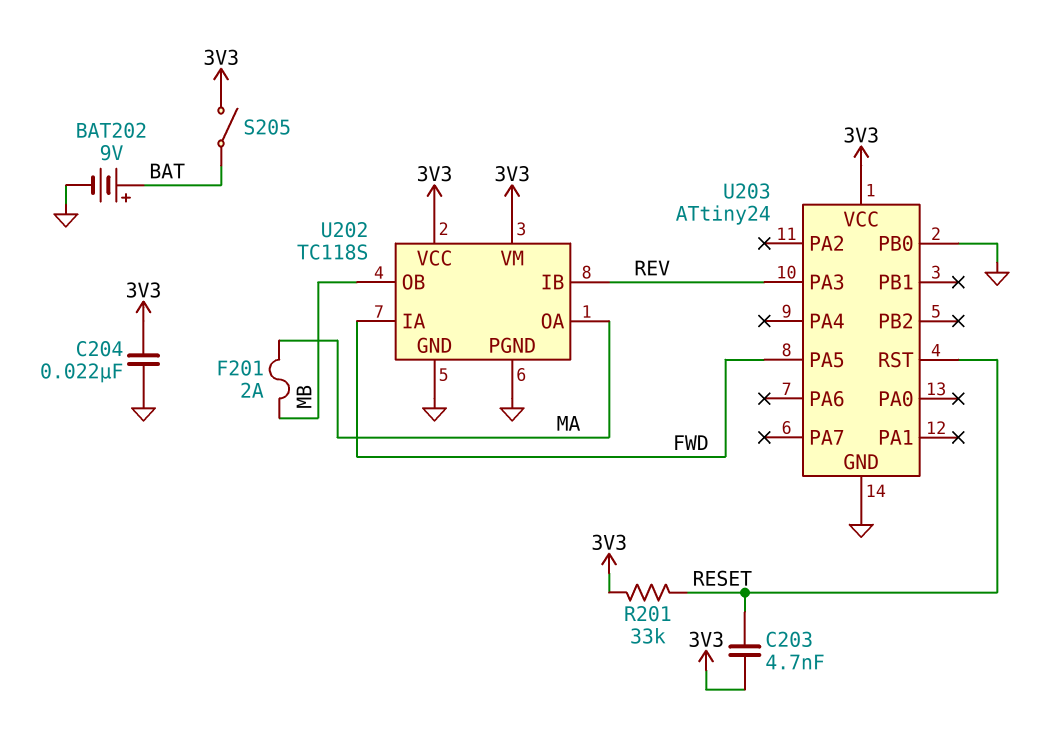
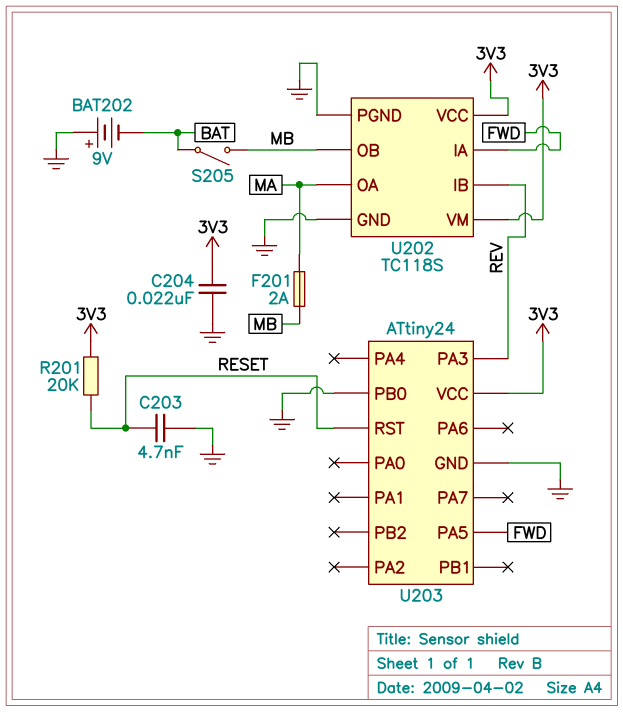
BAT202: 9V (plus BAT, minus GND) -> 9V (plus GND, minus BAT)
C203: 4.7nF (3V3, RESET) -> 4.7nF (GND, RESET)
R201: 33k (3V3, RESET) -> 20k (3V3, RESET)
S205: switch (3V3, BAT) -> switch (BAT, MB)

